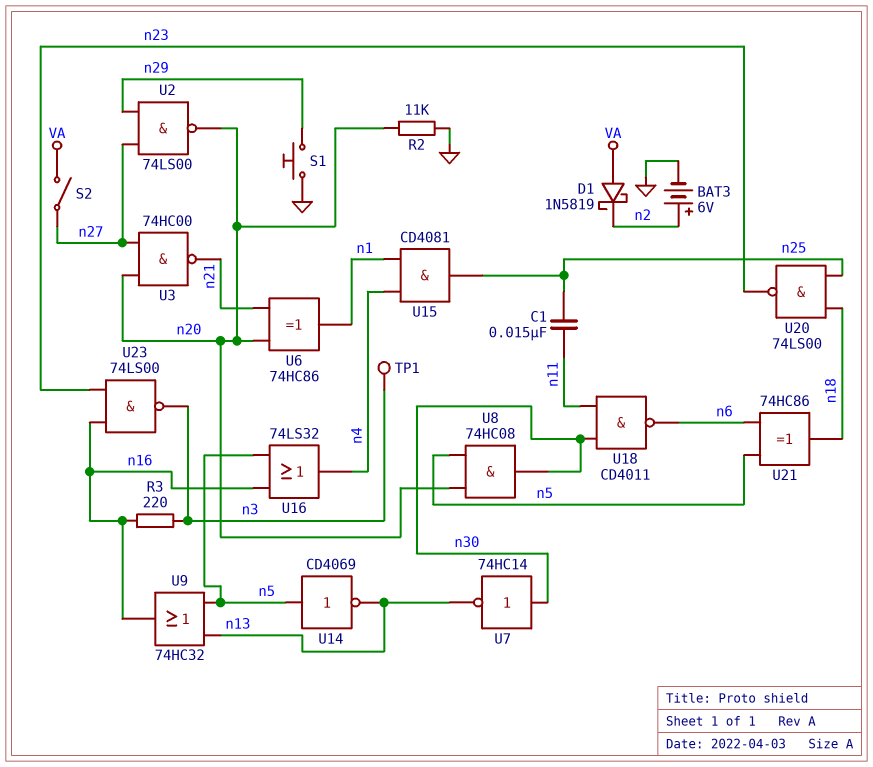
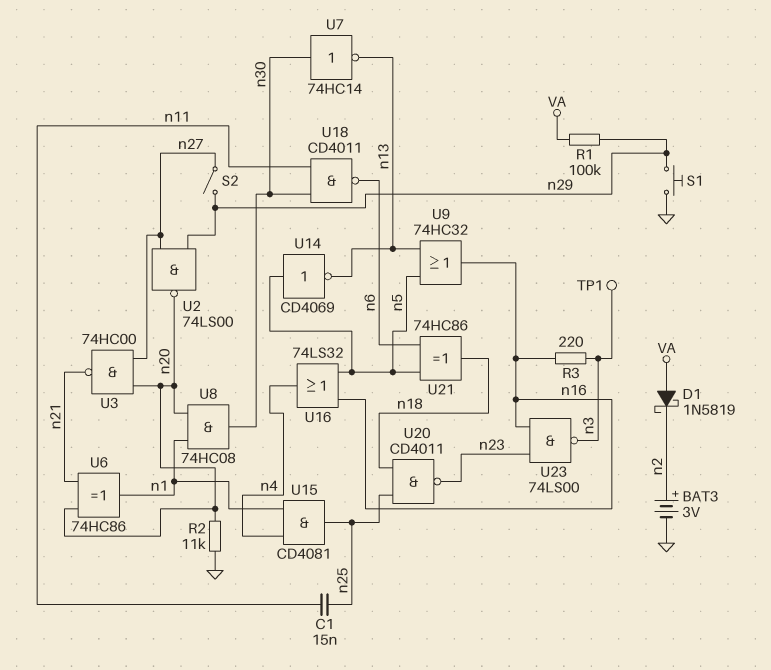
BAT3: 6V (plus n2, minus GND) -> 3V (plus n2, minus GND)
R1: none -> 100k (VA, n29)
S2: switch (VA, n27) -> switch (n27, n29)
U8: AND 74HC08 (in n5, in n20, out n30) -> AND 74HC08 (in n1, in n20, out n30)
U20: NAND 74LS00 (in n18, in n25, out n23) -> NAND CD4011 (in n18, in n25, out n23)

